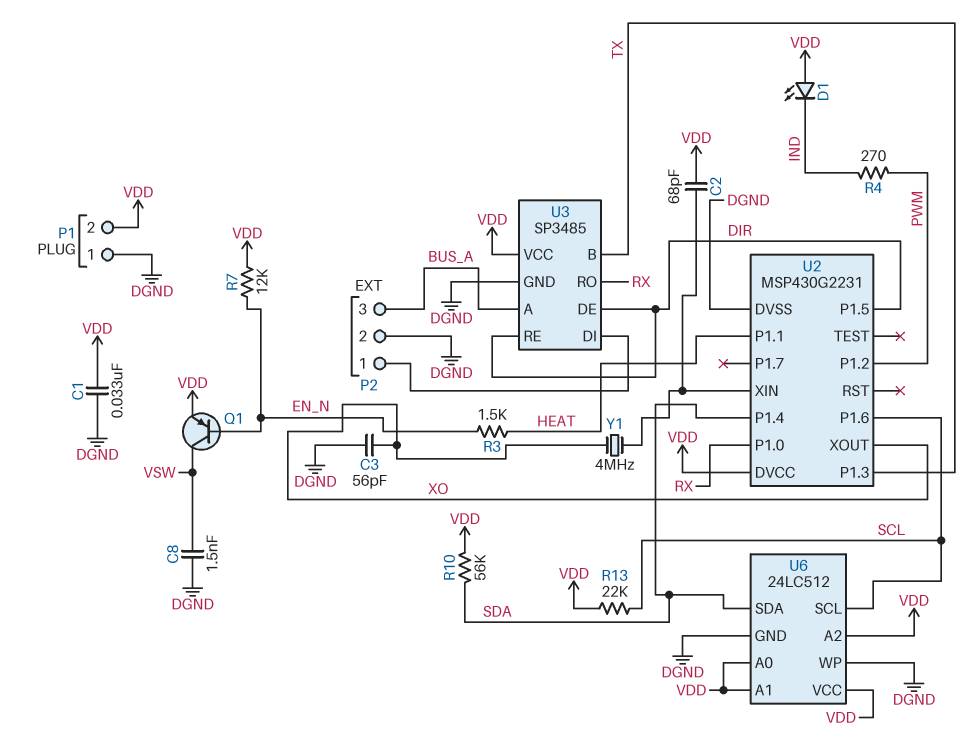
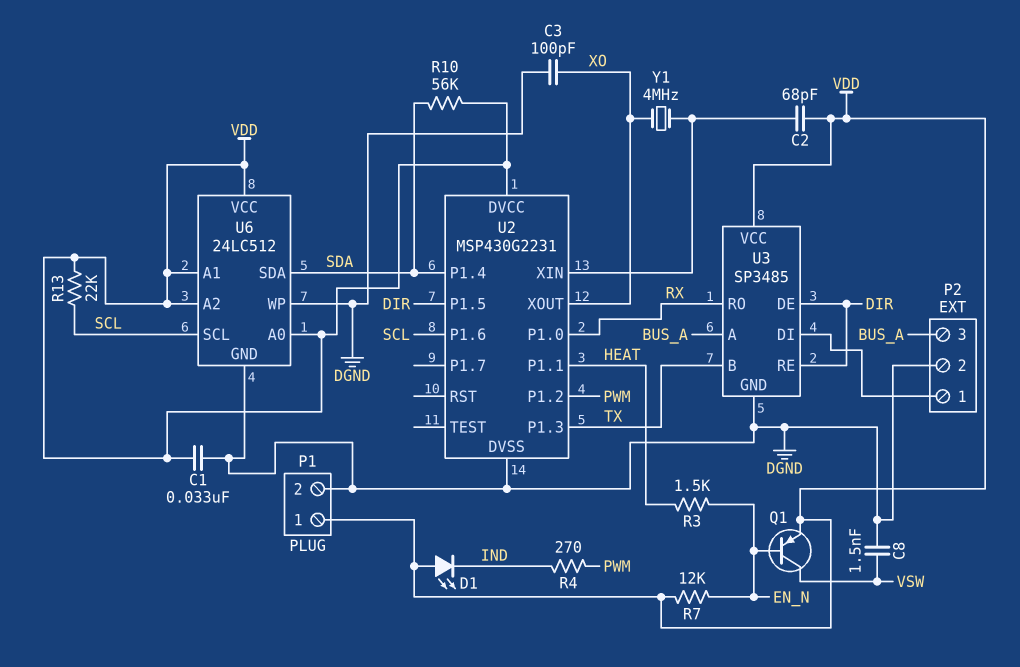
C3: 56pF (DGND, XO) -> 100pF (DGND, XO)
P1 pin 1: DGND -> VDD
P1 pin 2: VDD -> DGND

